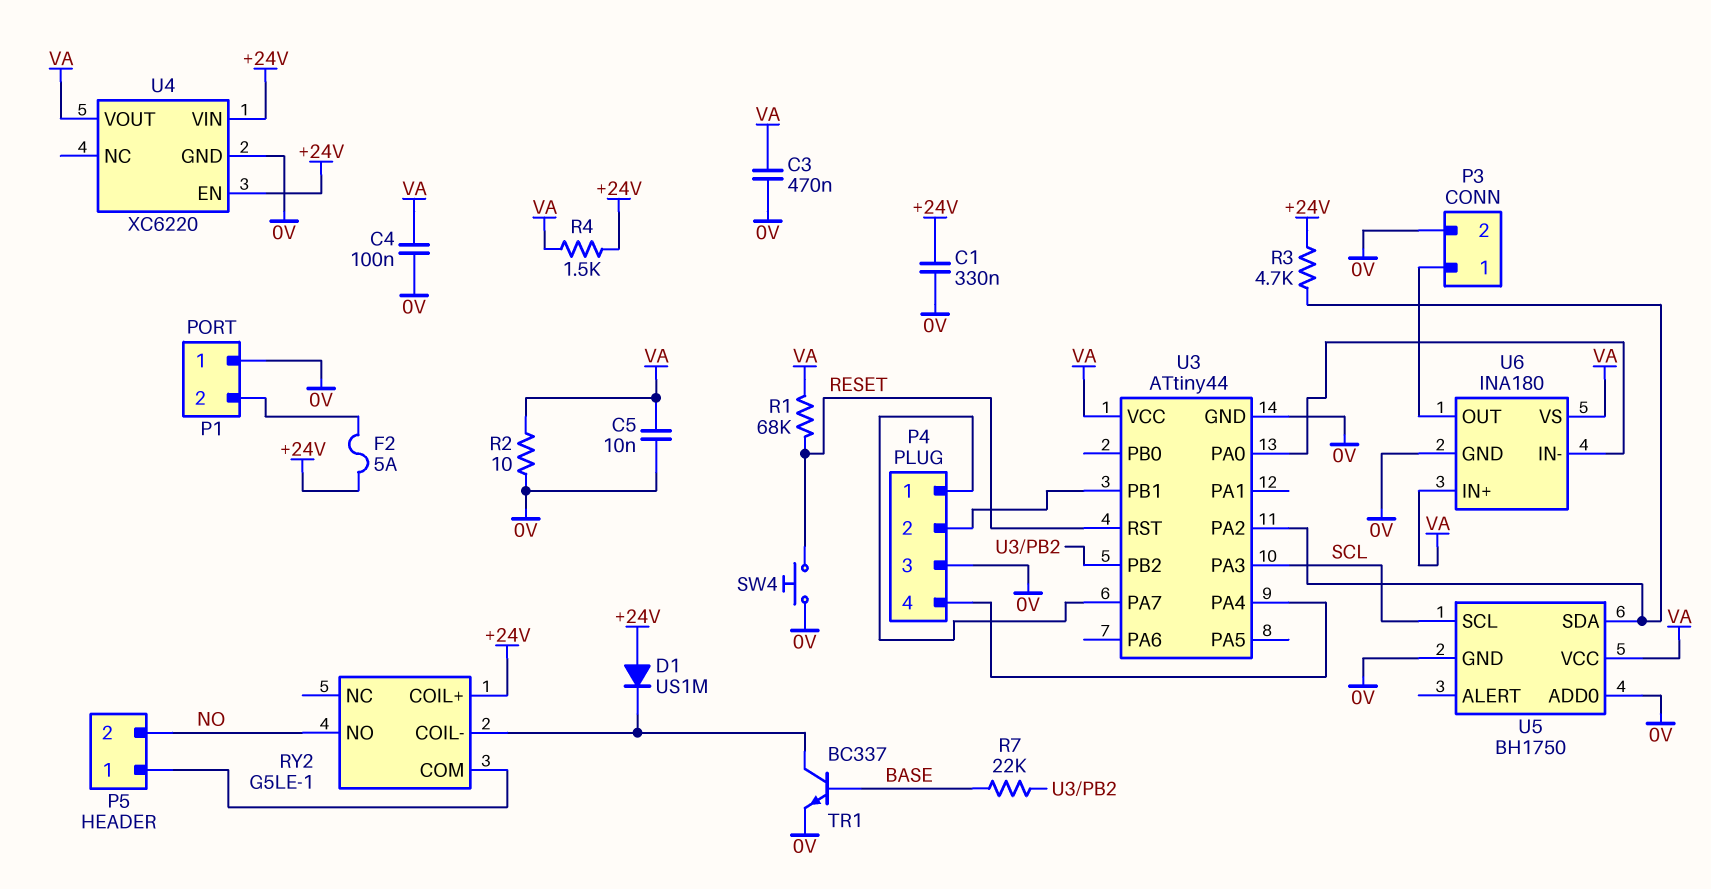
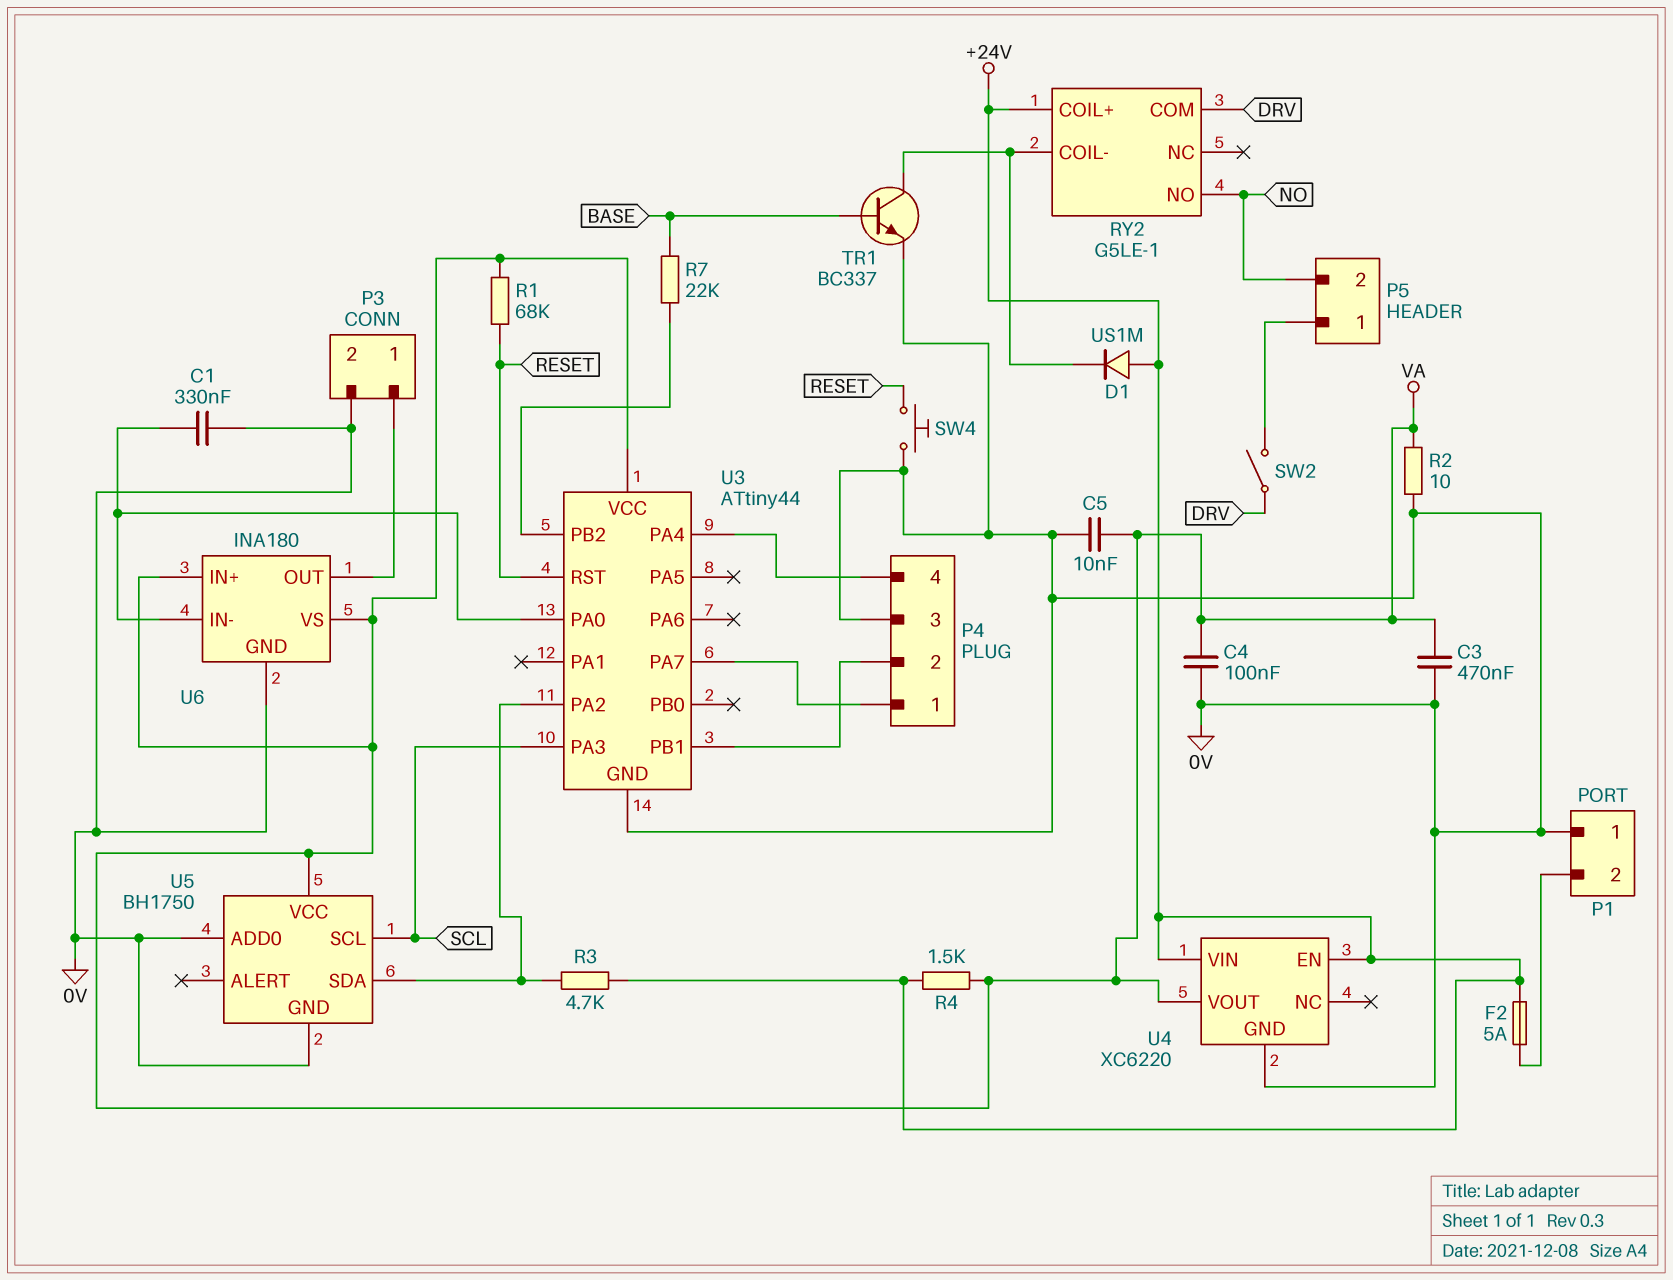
C1: 330nF (+24V, 0V) -> 330nF (0V, U3/PA0)
RY2 pin COM: P5/1 -> DRV
SW2: none -> switch (DRV, P5/1)

